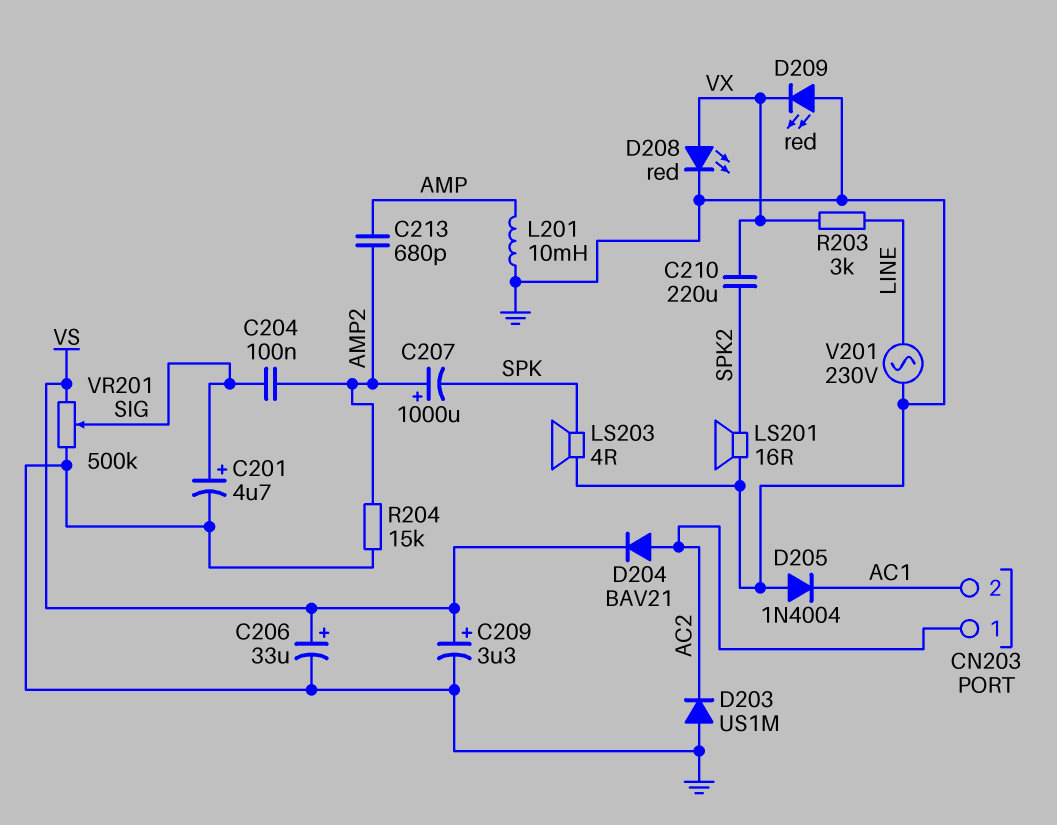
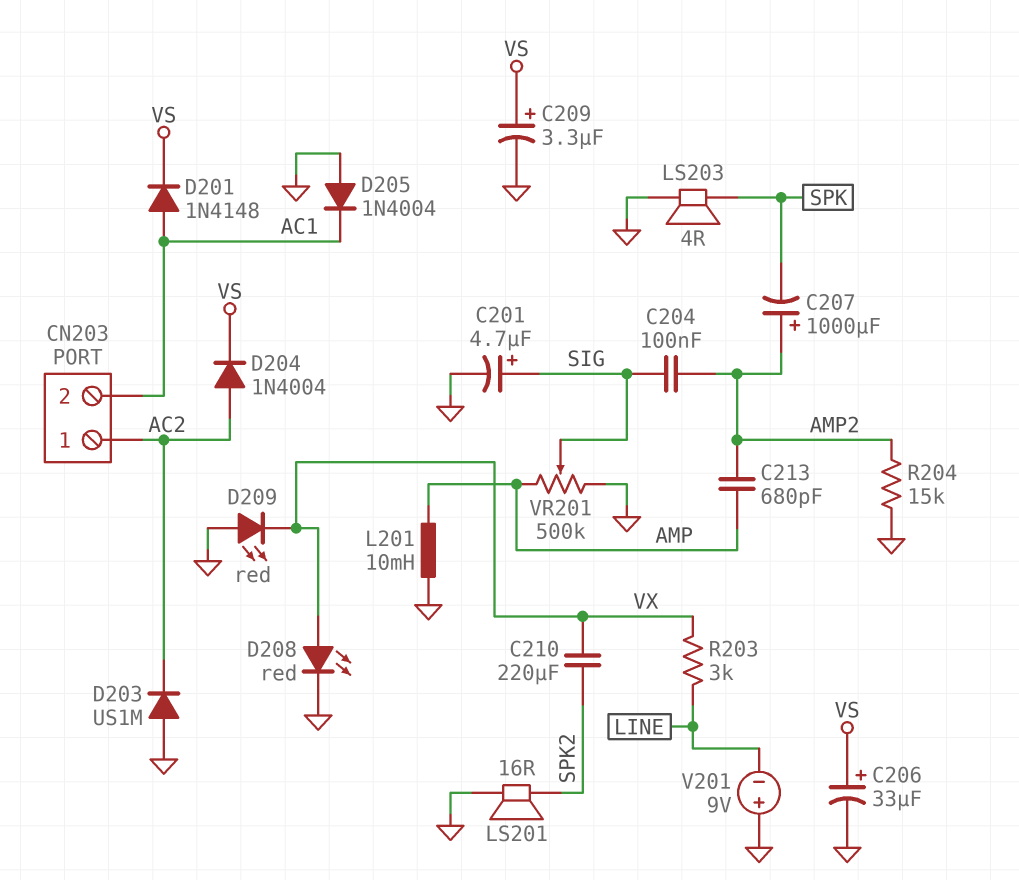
D201: none -> diode 1N4148 (A AC1, K VS)
D204: diode BAV21 (A AC2, K VS) -> diode 1N4004 (A AC2, K VS)
V201: AC 230V (GND, LINE) -> 9V (plus GND, minus LINE)
VR201: 500k (GND, VS, wiper SIG) -> 500k (AMP, GND, wiper SIG)

